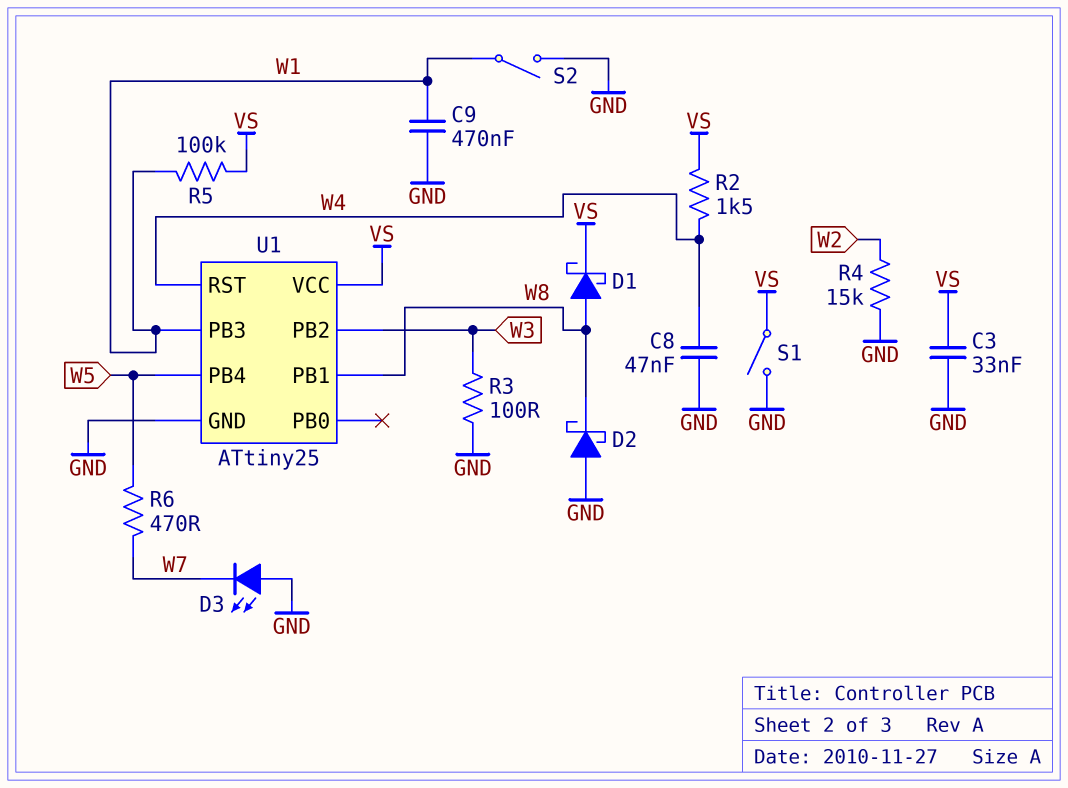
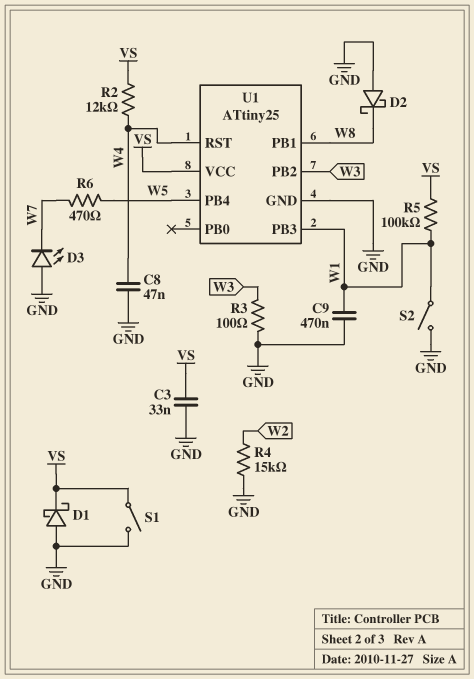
D1: schottky (A W8, K VS) -> schottky (A GND, K VS)
R2: 1.5k (VS, W4) -> 12k (VS, W4)

